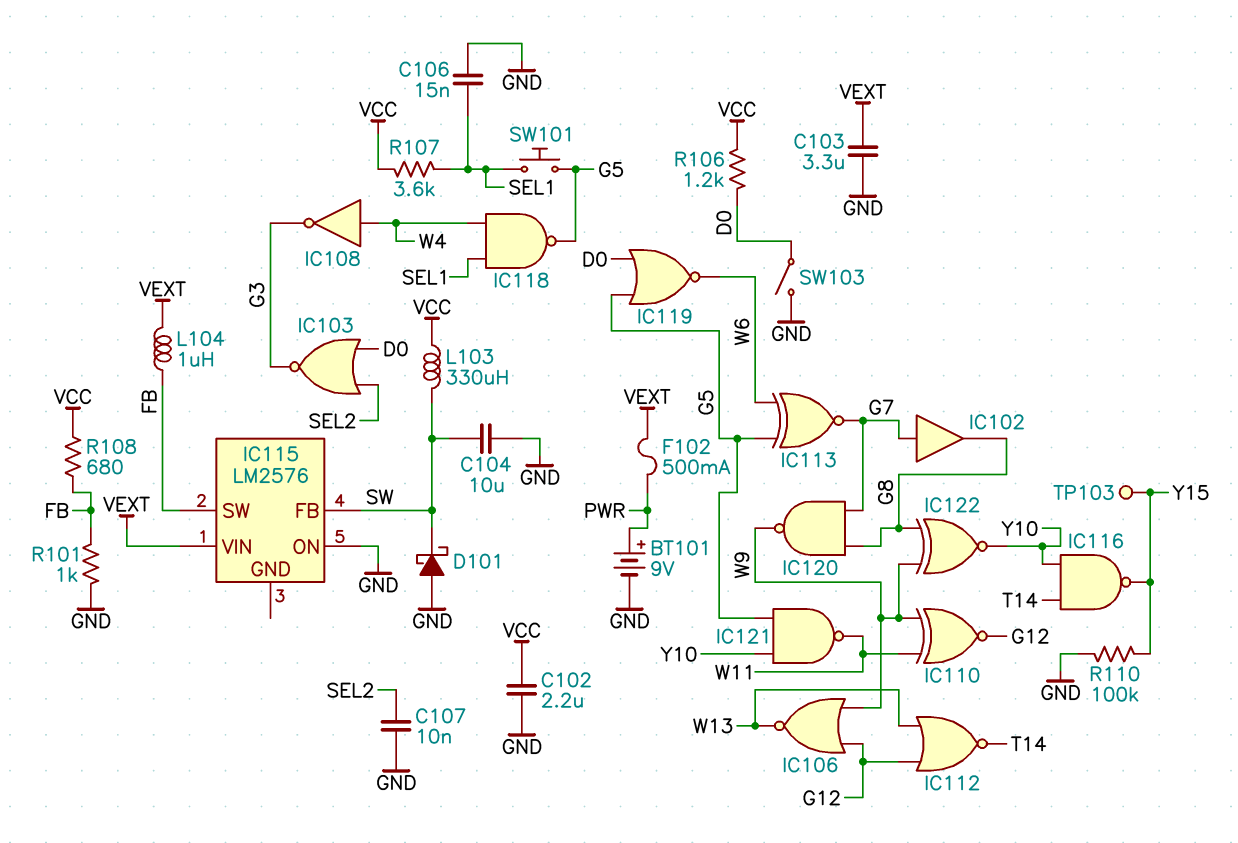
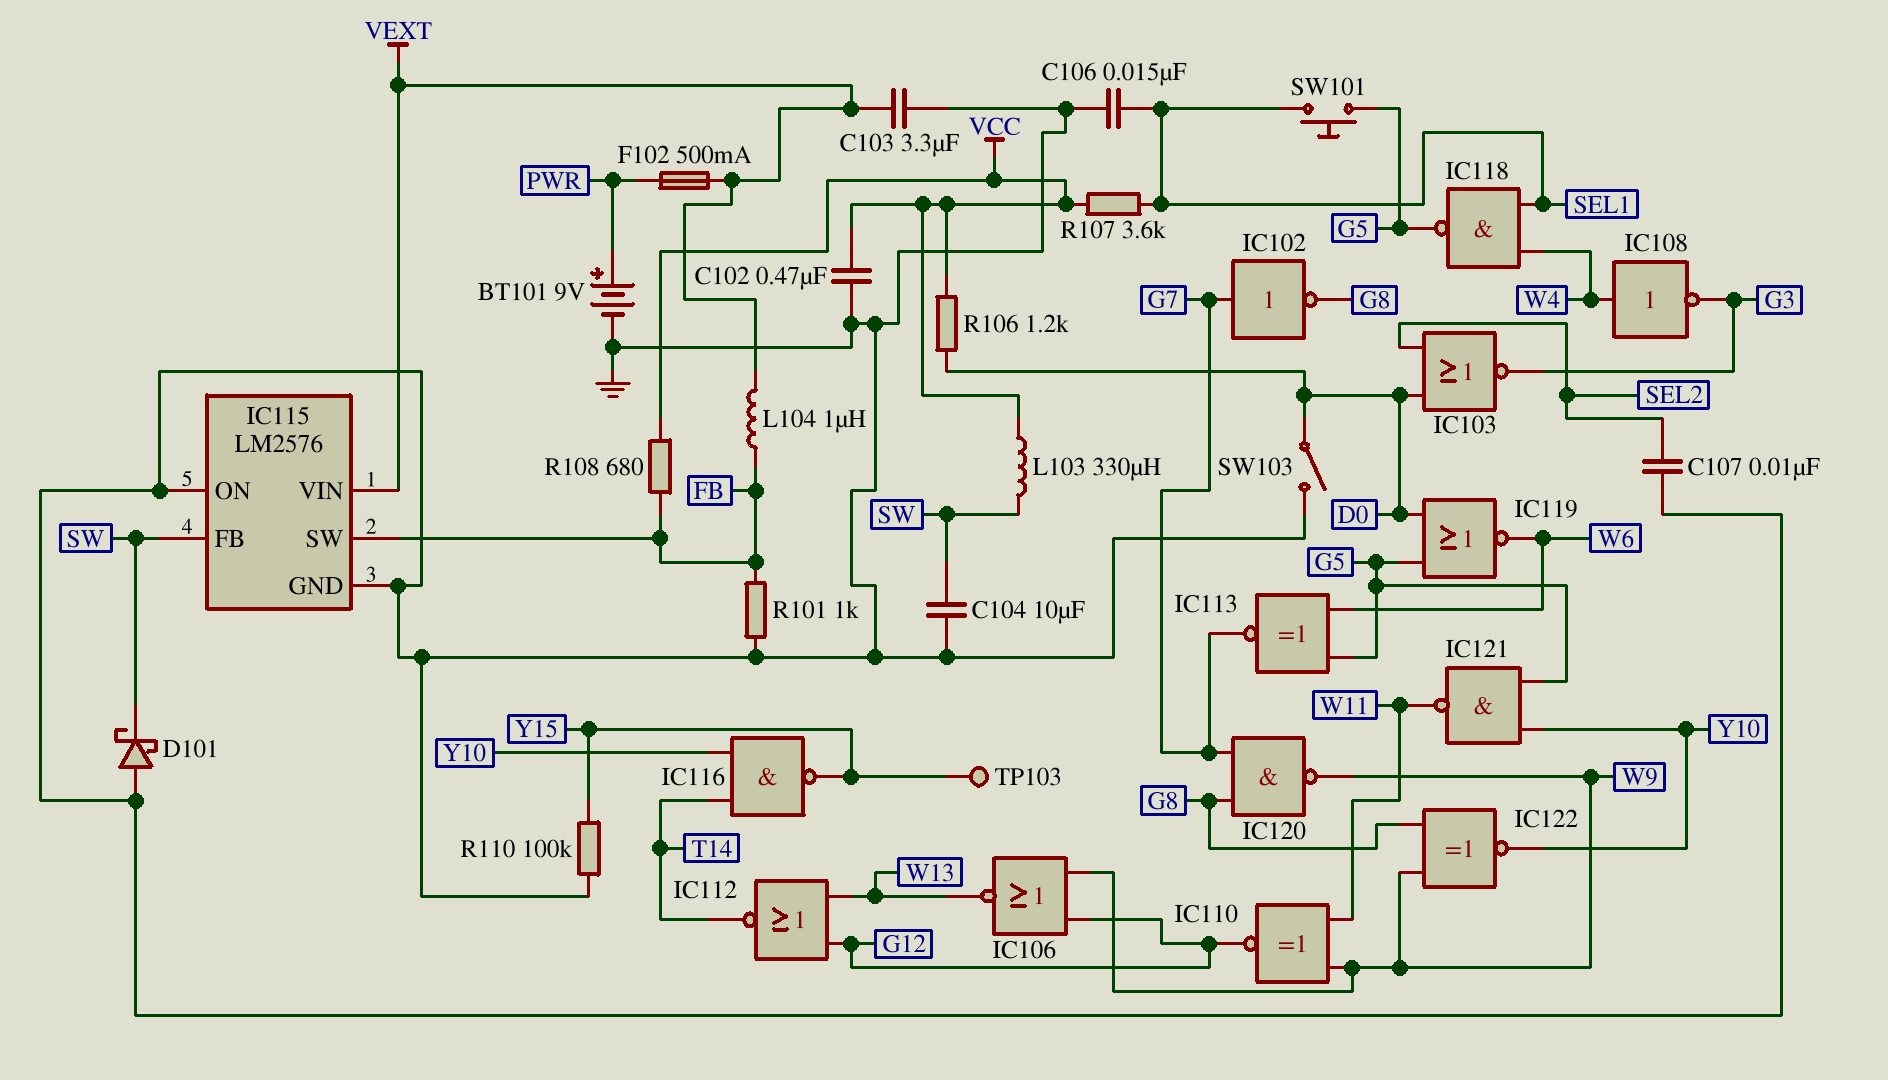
C102: 2.2uF (GND, VCC) -> 470nF (GND, VCC)
IC102: buffer (in G7, out G8) -> NOT (in G7, out G8)
IC115 pin GND: none -> GND

